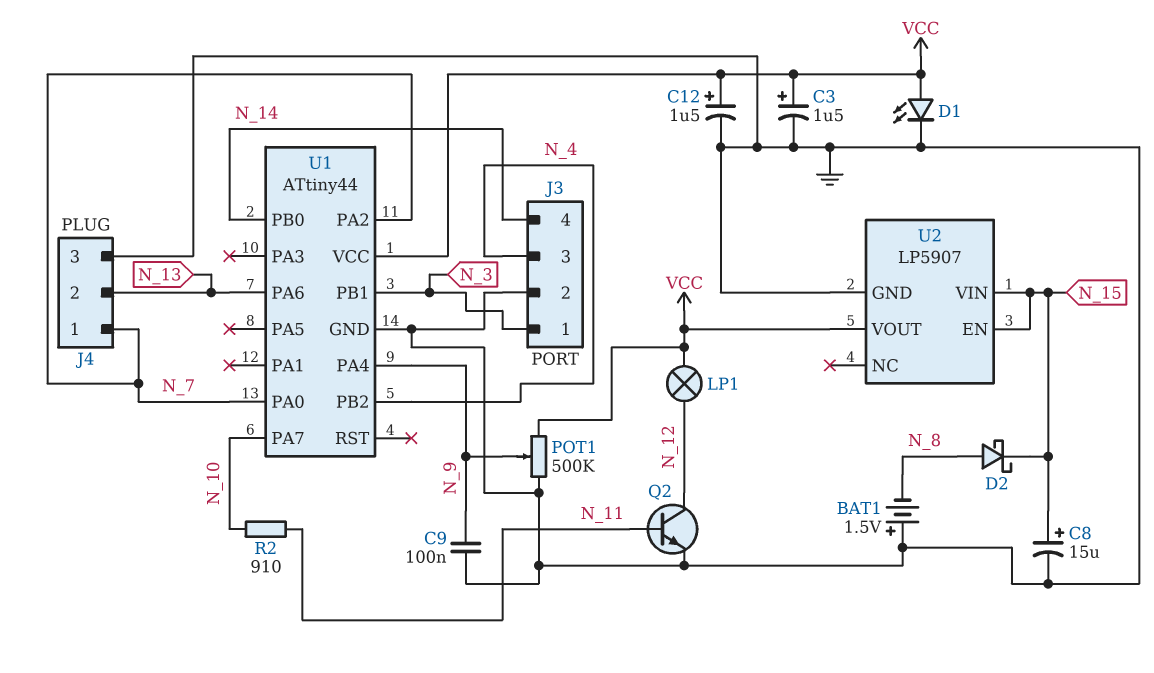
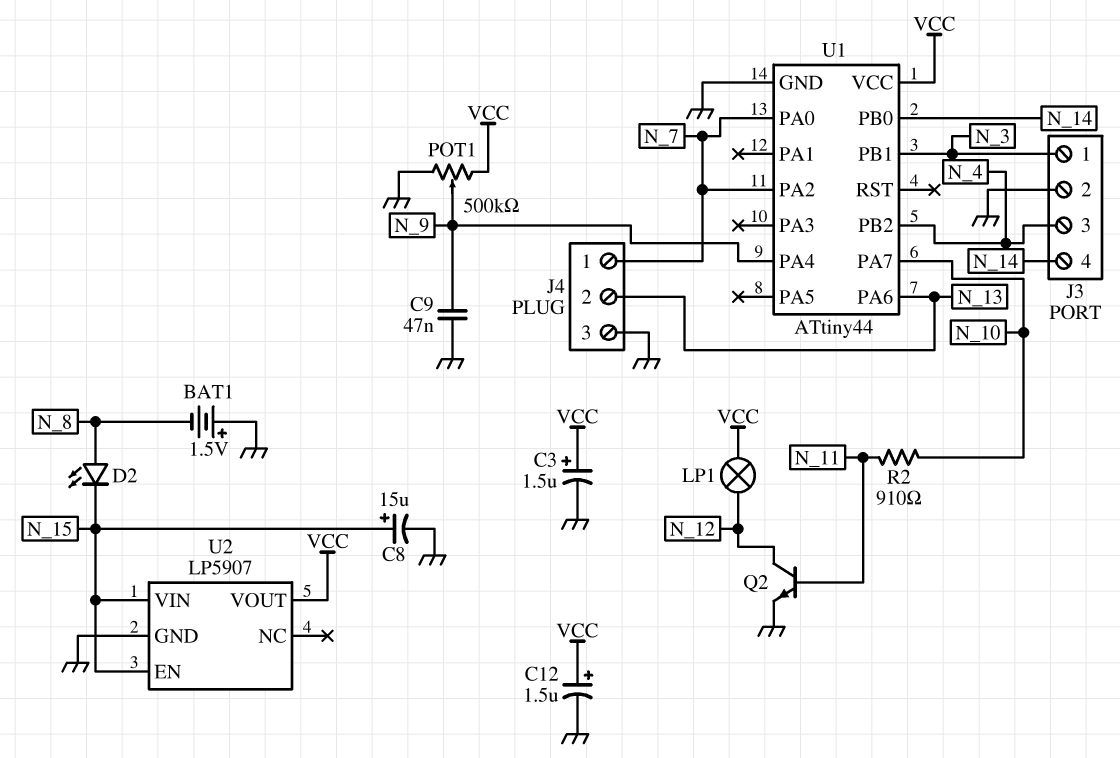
C9: 100nF (GND, N_9) -> 47nF (GND, N_9)
D1: LED (A VCC, K GND) -> none
D2: schottky (A N_8, K N_15) -> LED (A N_8, K N_15)

